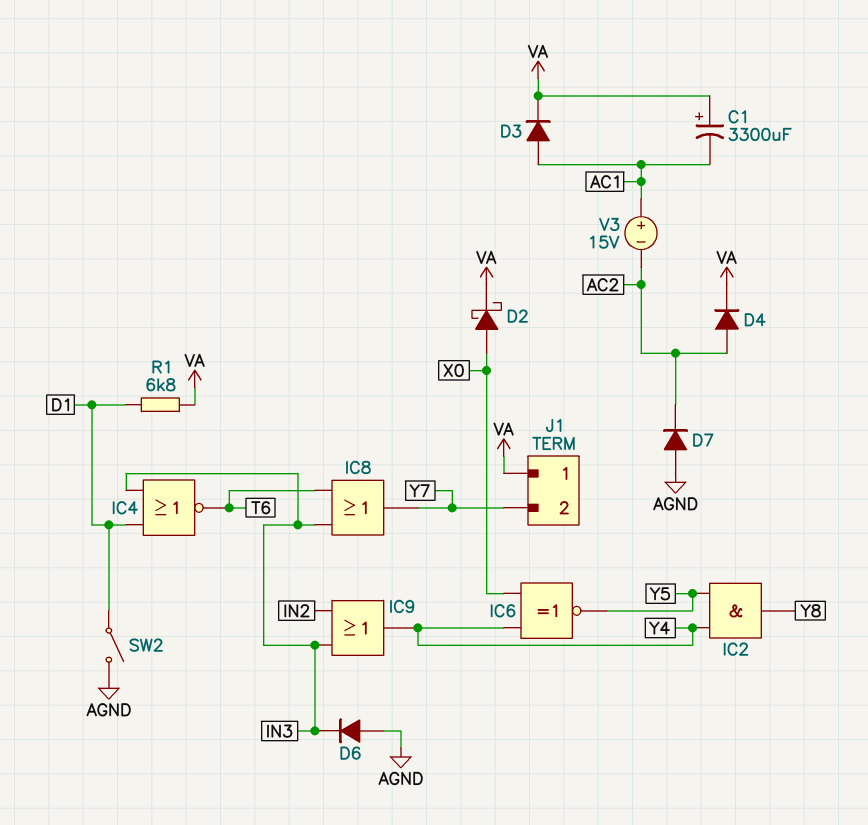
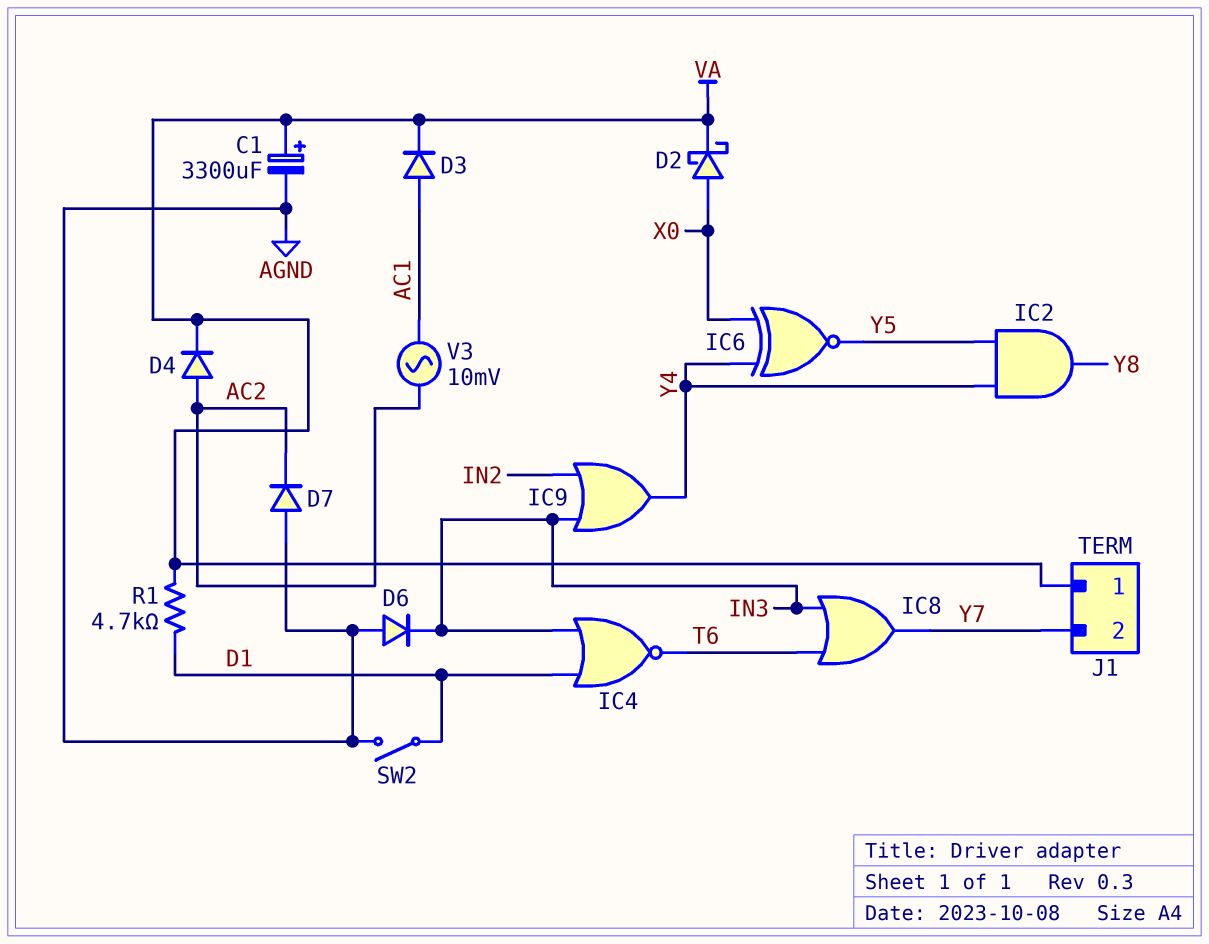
C1: 3300uF (plus VA, minus AC1) -> 3300uF (plus VA, minus AGND)
R1: 6.8k (D1, VA) -> 4.7k (D1, VA)
V3: 15V (plus AC1, minus AC2) -> AC 10mV (AC1, AC2)

